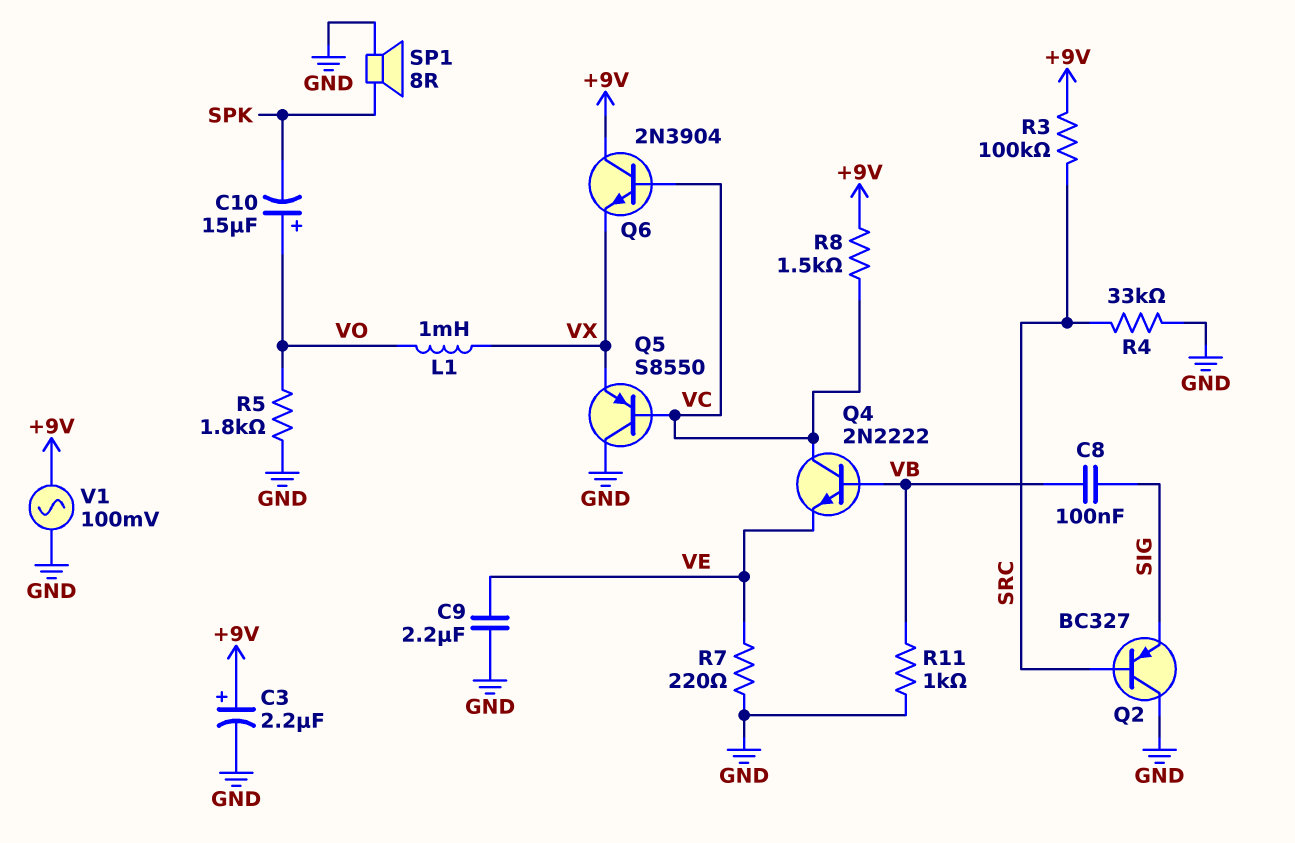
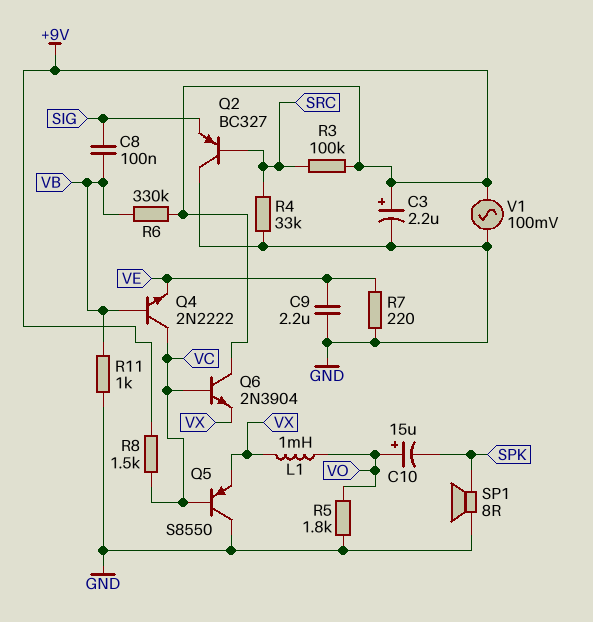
R6: none -> 330k (+9V, VB)

